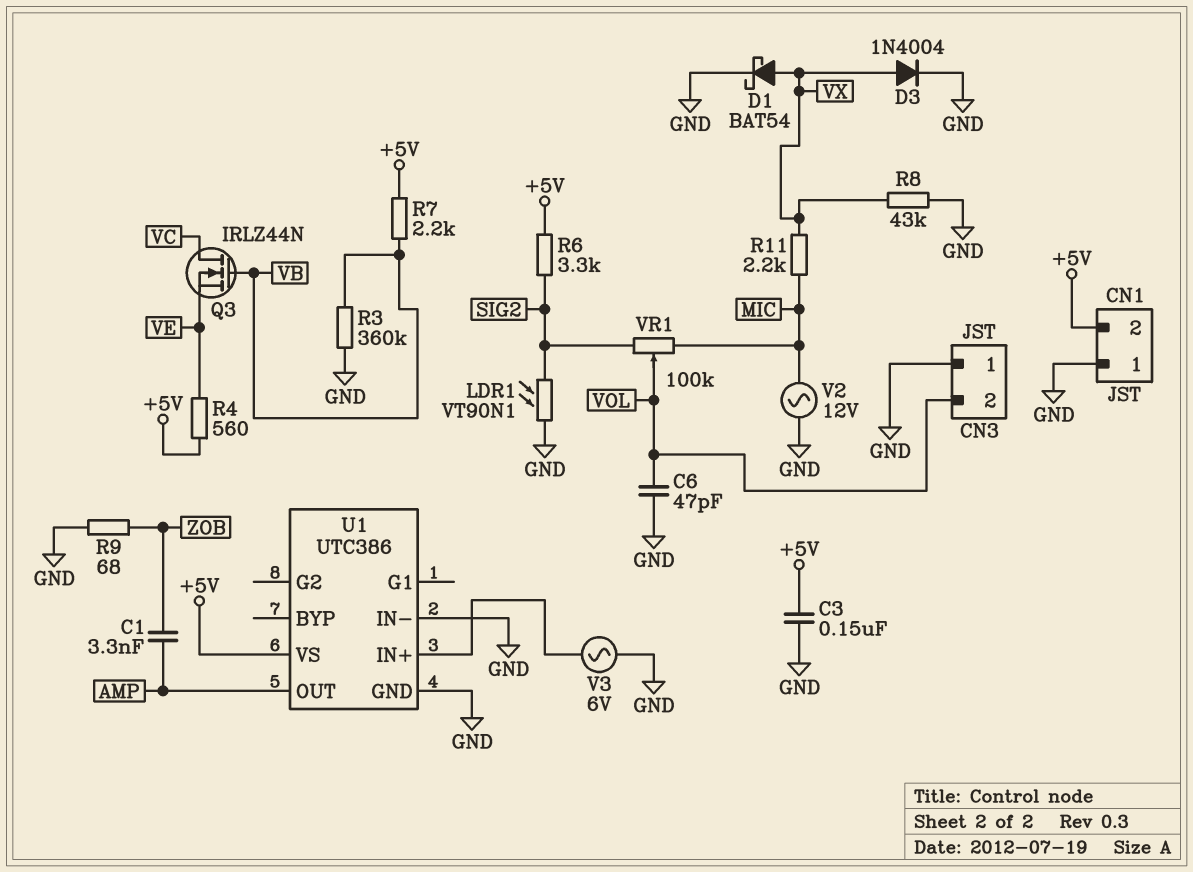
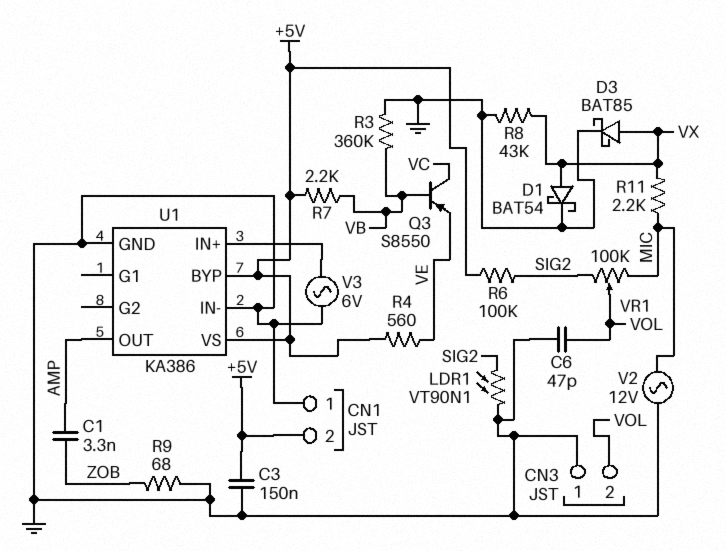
D3: diode 1N4004 (A VX, K GND) -> schottky BAT85 (A VX, K GND)
Q3: NMOS IRLZ44N (G VB, D VC, S VE) -> PNP S8550 (B VB, C VC, E VE)
R6: 3.3k (+5V, SIG2) -> 100k (+5V, SIG2)
U1: UTC386 -> KA386
U1 pin BYP: none -> +5V

